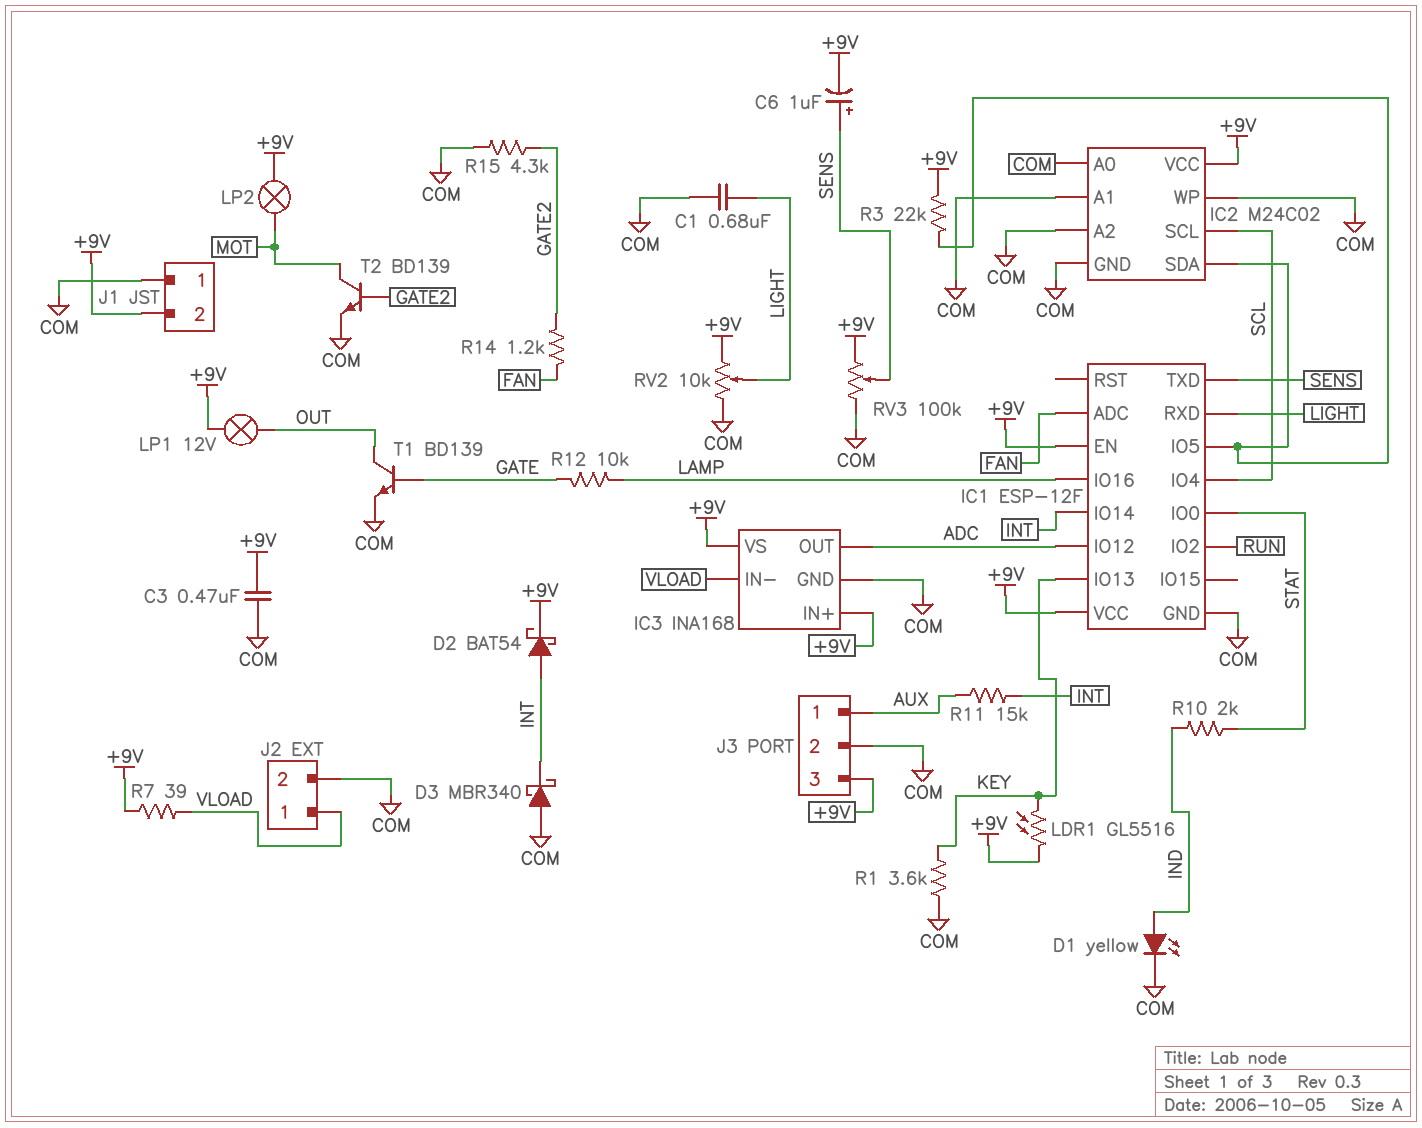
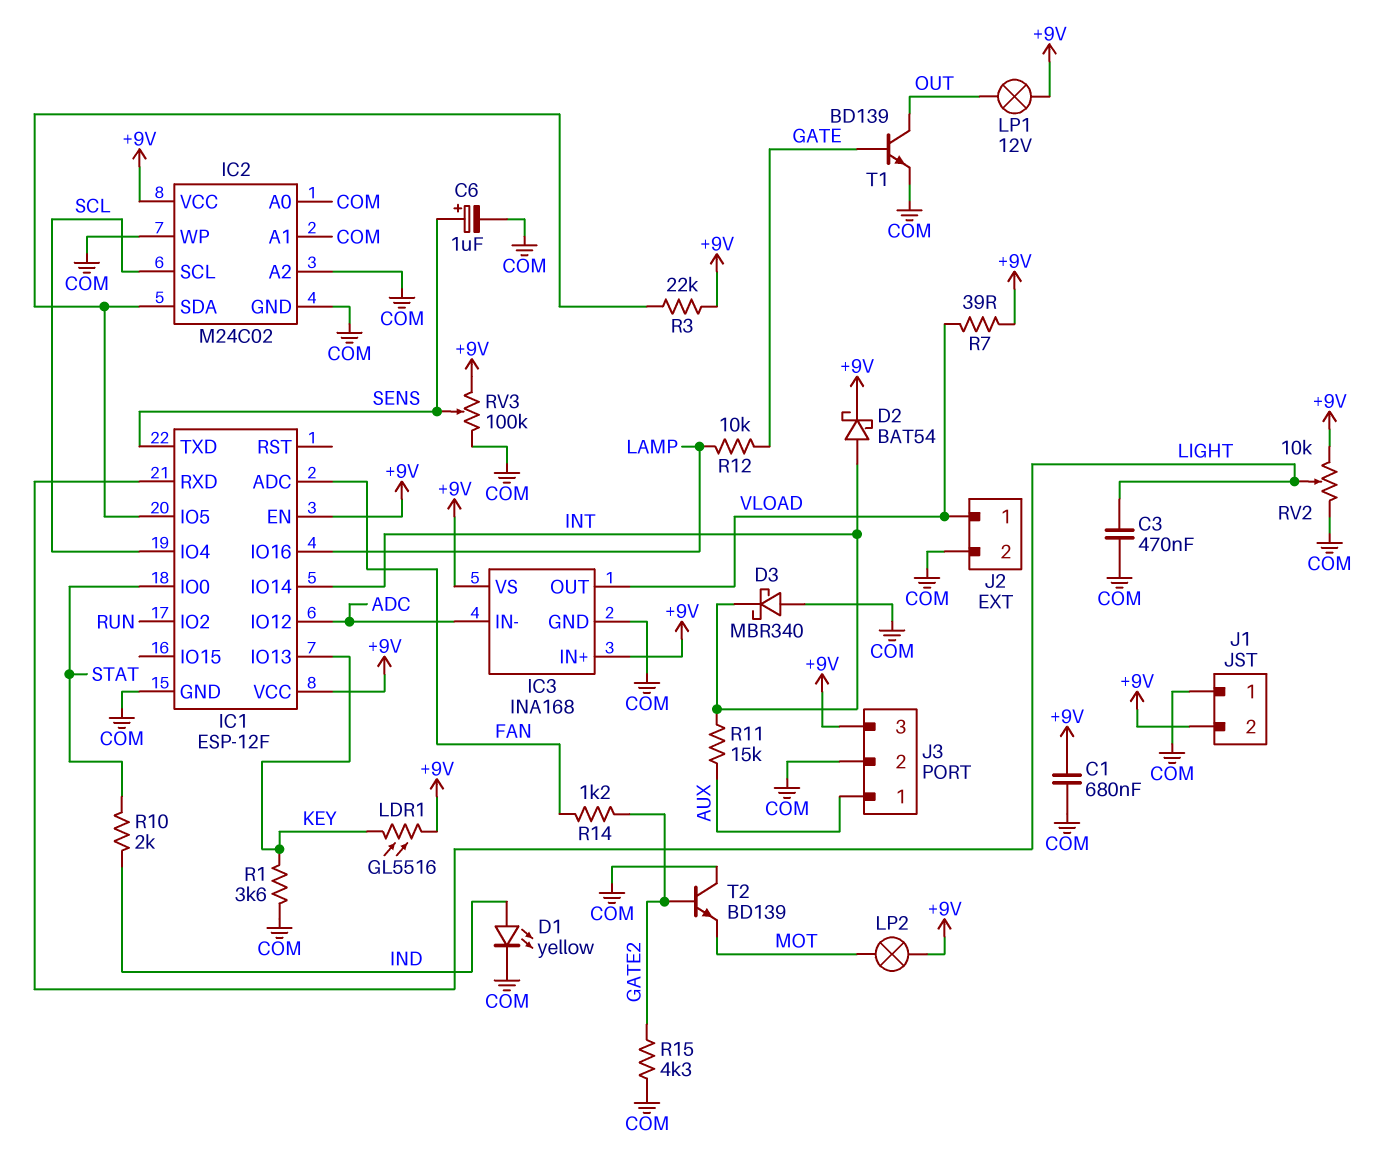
C1: 680nF (COM, LIGHT) -> 680nF (+9V, COM)
C3: 470nF (+9V, COM) -> 470nF (COM, LIGHT)
C6: 1uF (plus SENS, minus +9V) -> 1uF (plus SENS, minus COM)
IC3 pin IN-: VLOAD -> ADC
IC3 pin OUT: ADC -> VLOAD
T2: NPN BD139 (B GATE2, C MOT, E COM) -> NPN BD139 (B GATE2, C COM, E MOT)

